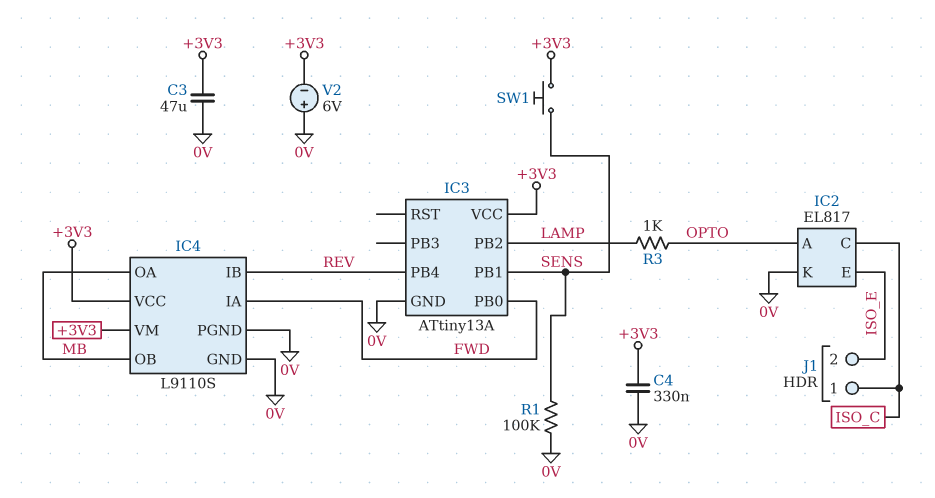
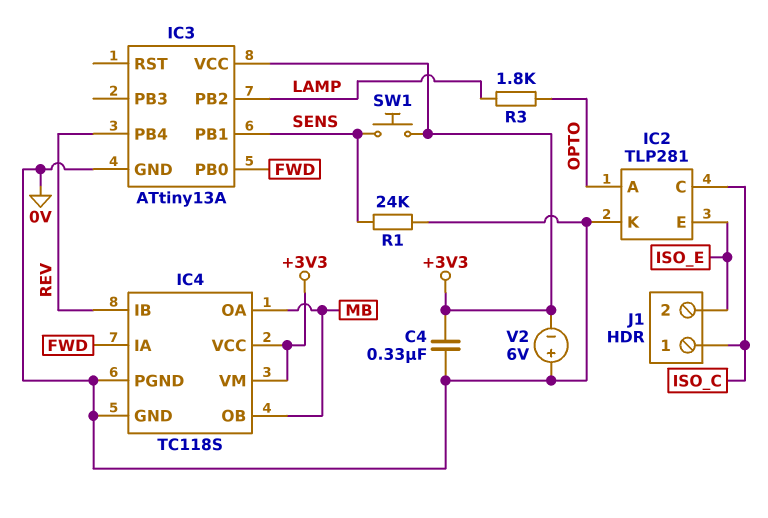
C3: 47uF (+3V3, 0V) -> none
IC2: EL817 -> TLP281
IC4: L9110S -> TC118S
R1: 100k (0V, SENS) -> 24k (0V, SENS)
R3: 1k (LAMP, OPTO) -> 1.8k (LAMP, OPTO)

